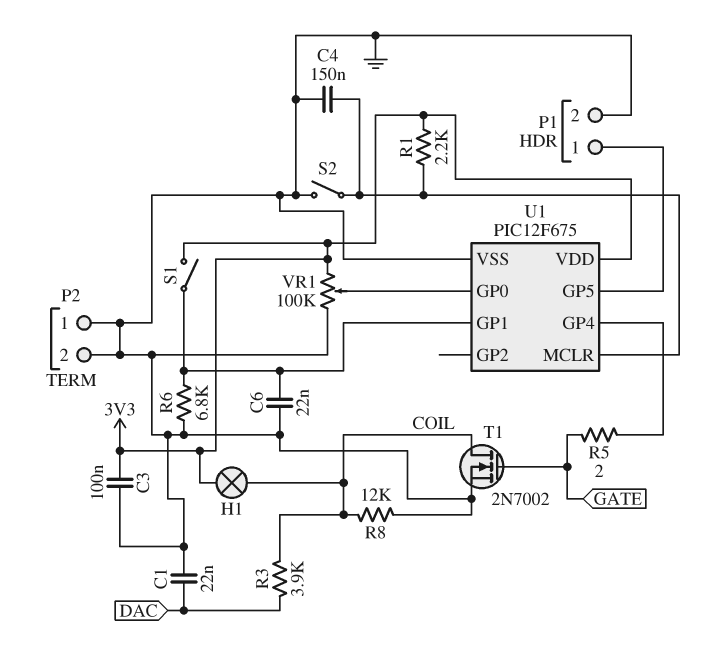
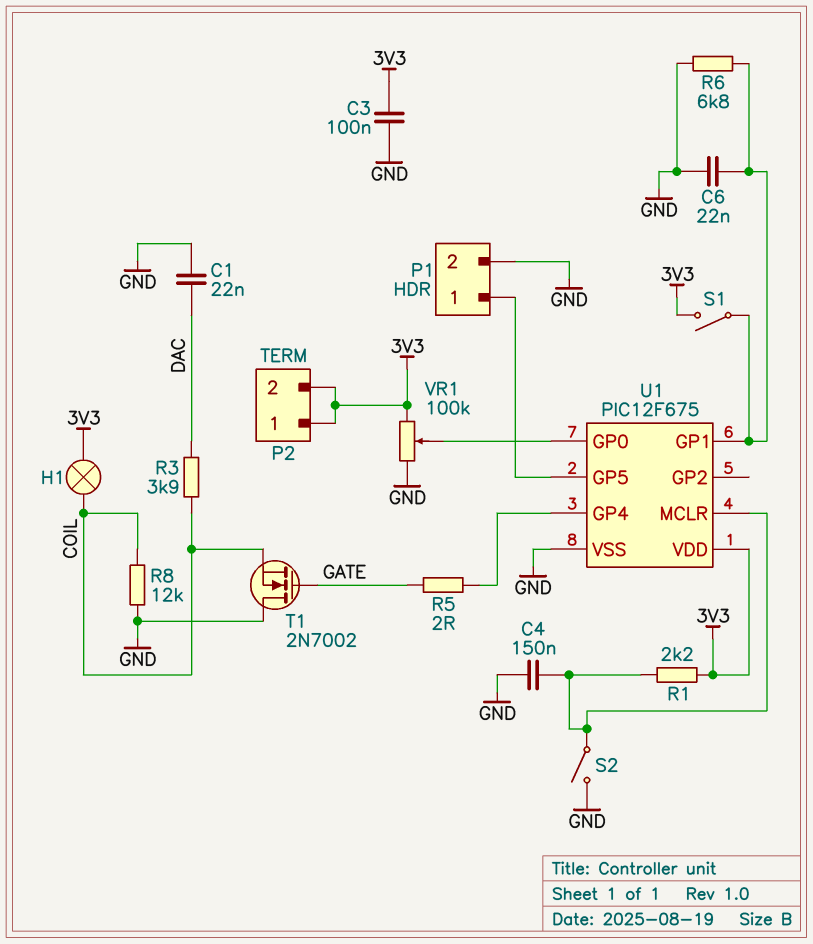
P2 pin 1: GND -> 3V3
P2 pin 2: GND -> 3V3
T1: NMOS 2N7002 (G GATE, D COIL, S GND) -> NMOS 2N7002 (G GATE, D GND, S COIL)

